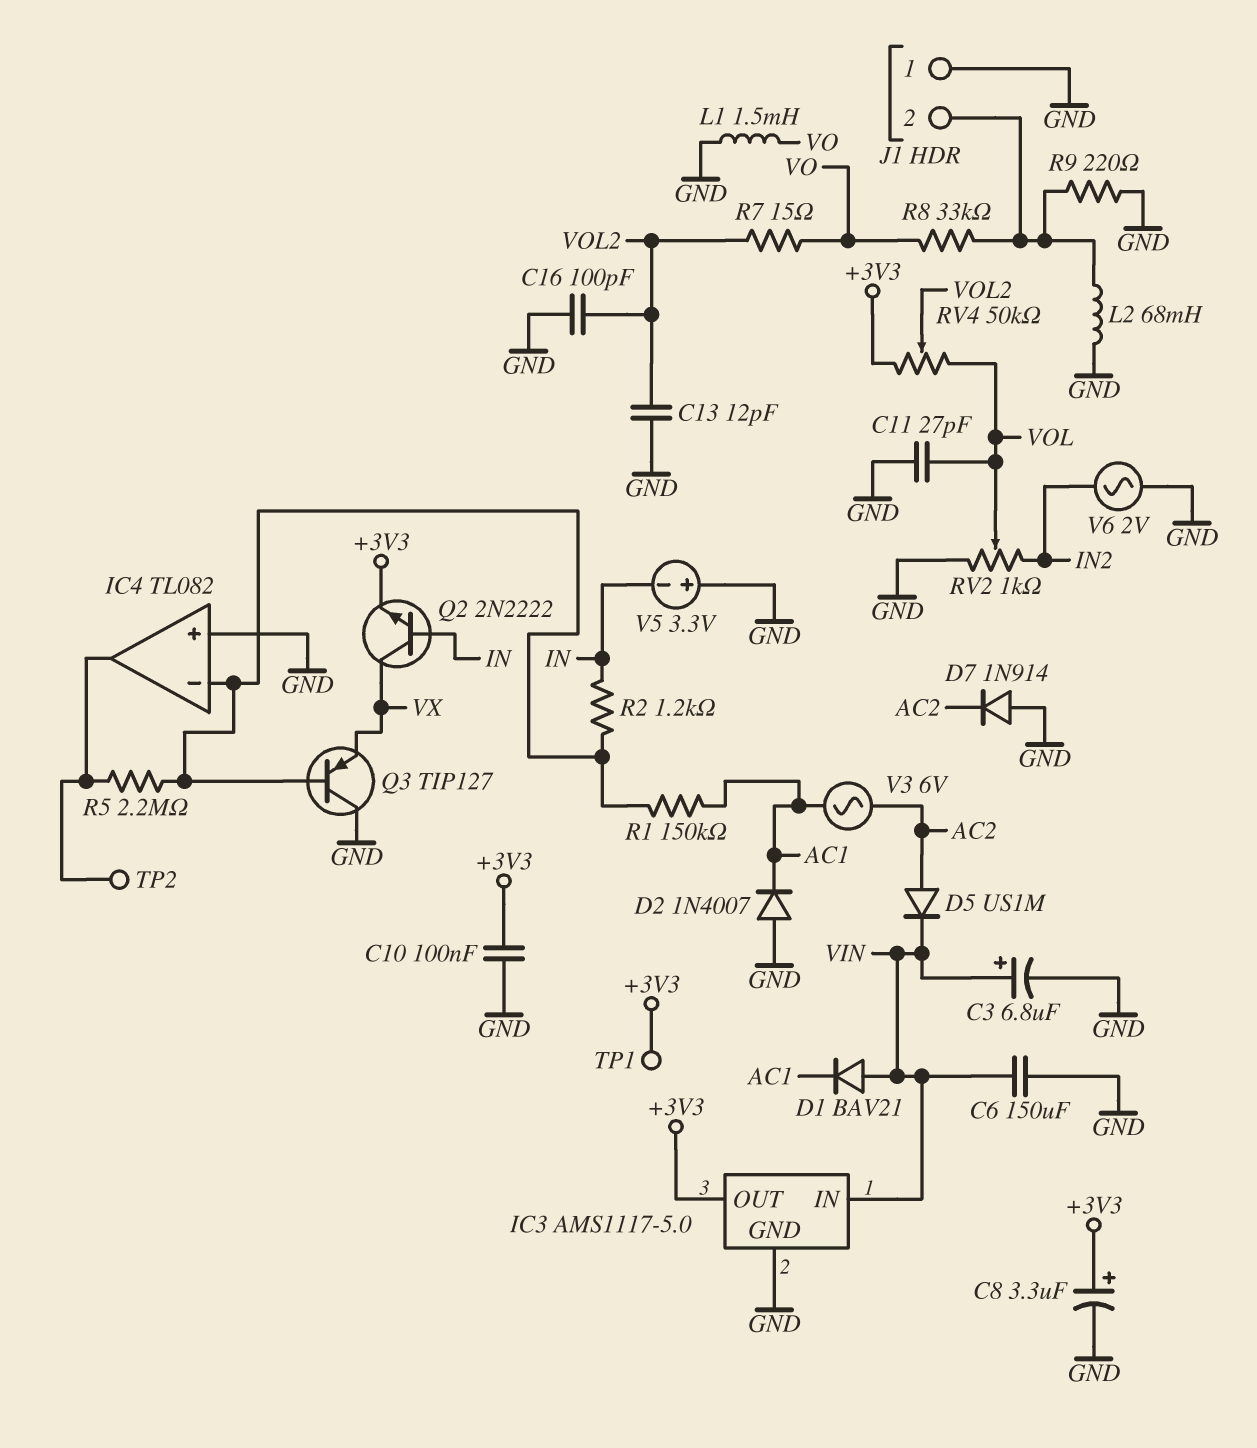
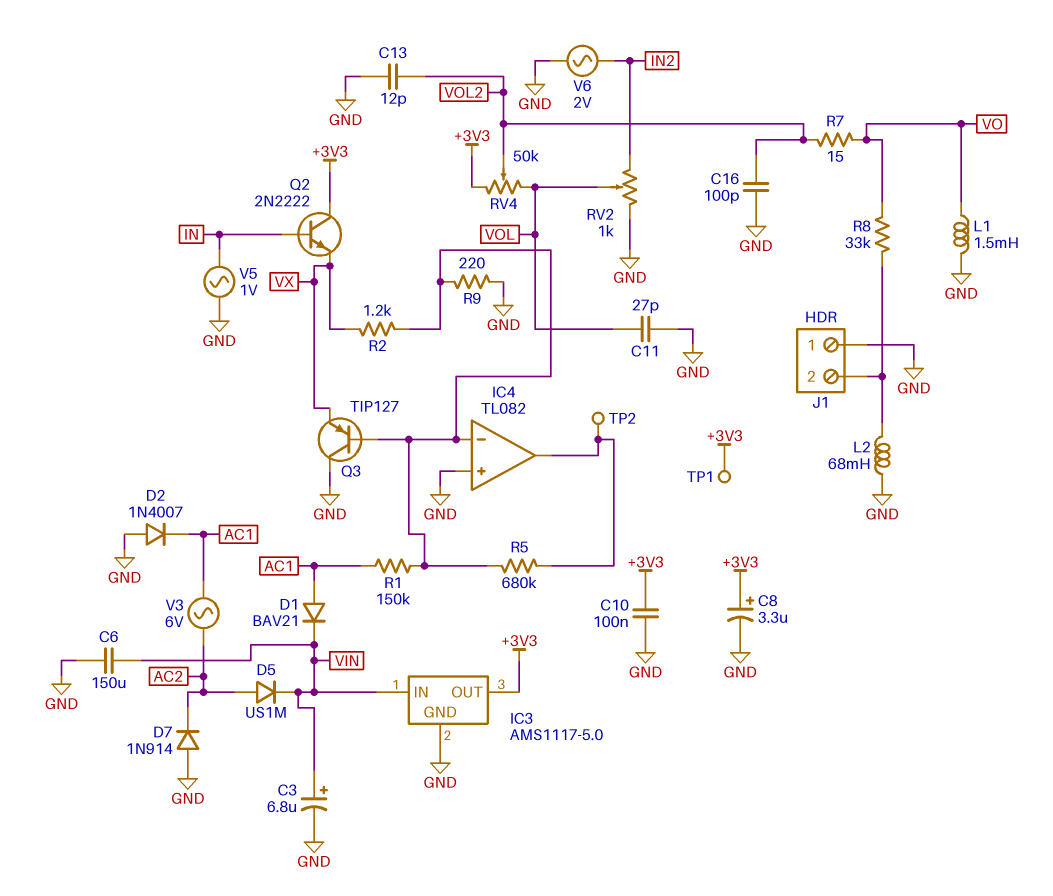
D1: diode BAV21 (A VIN, K AC1) -> diode BAV21 (A AC1, K VIN)
Q2: NPN 2N2222 (B IN, C VX, E +3V3) -> NPN 2N2222 (B IN, C +3V3, E VX)
R2: 1.2k (IC4/in-, IN) -> 1.2k (IC4/in-, VX)
R5: 2.2M (IC4/in-, IC4/out) -> 680k (IC4/in-, IC4/out)
R9: 220 (GND, J1/2) -> 220 (GND, IC4/in-)
V5: 3.3V (plus GND, minus IN) -> AC 1V (GND, IN)

